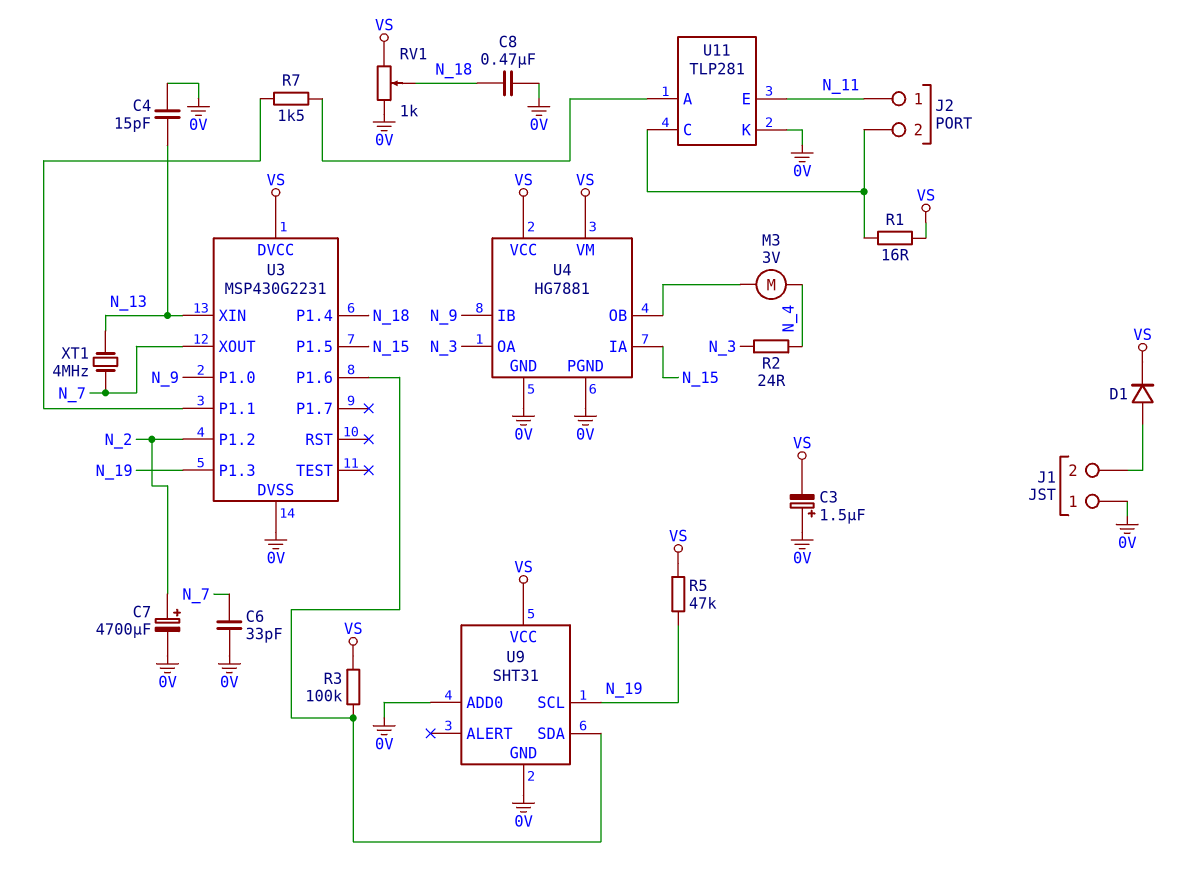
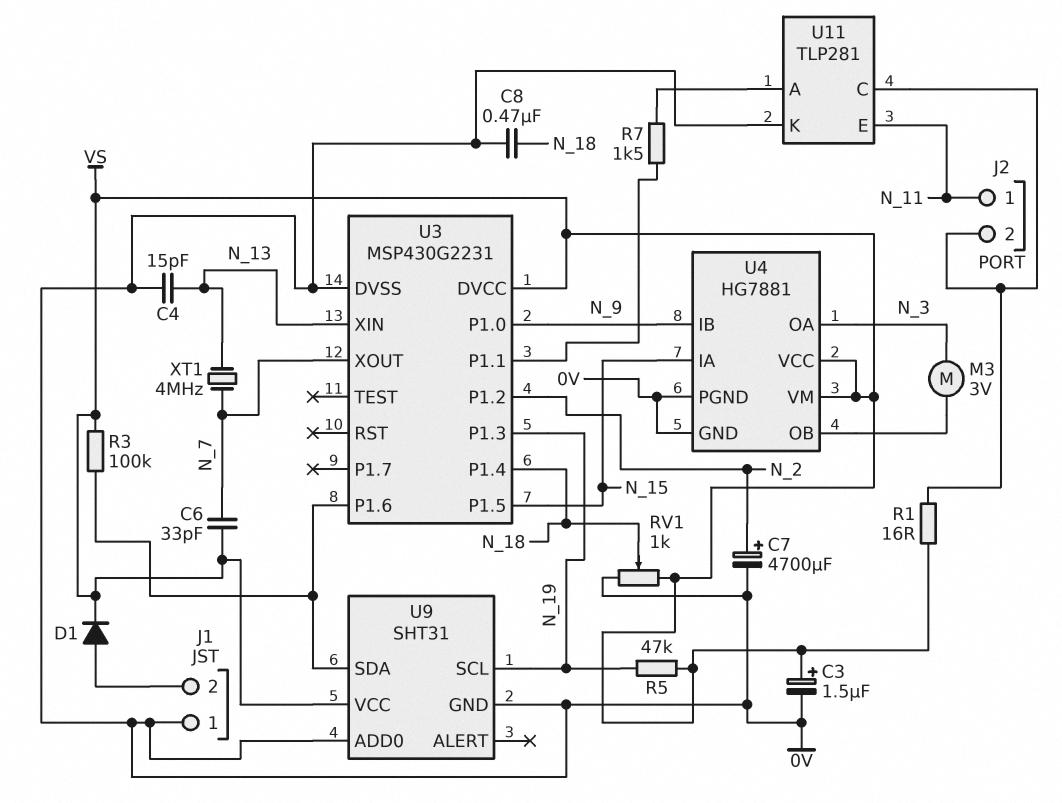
C3: 1.5uF (plus 0V, minus VS) -> 1.5uF (plus VS, minus 0V)
C6: 33pF (0V, N_7) -> 33pF (N_7, VS)
M3: motor 3V (N_4, U4/OB) -> motor 3V (N_3, U4/OB)
R2: 24 (N_3, N_4) -> none

